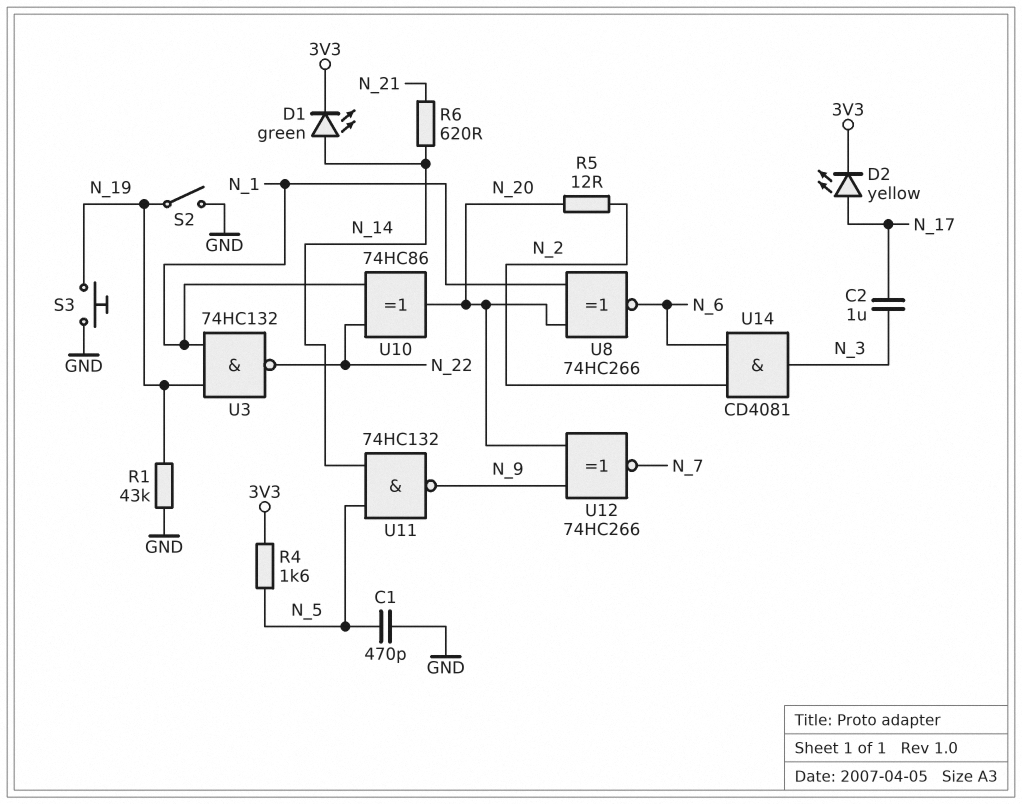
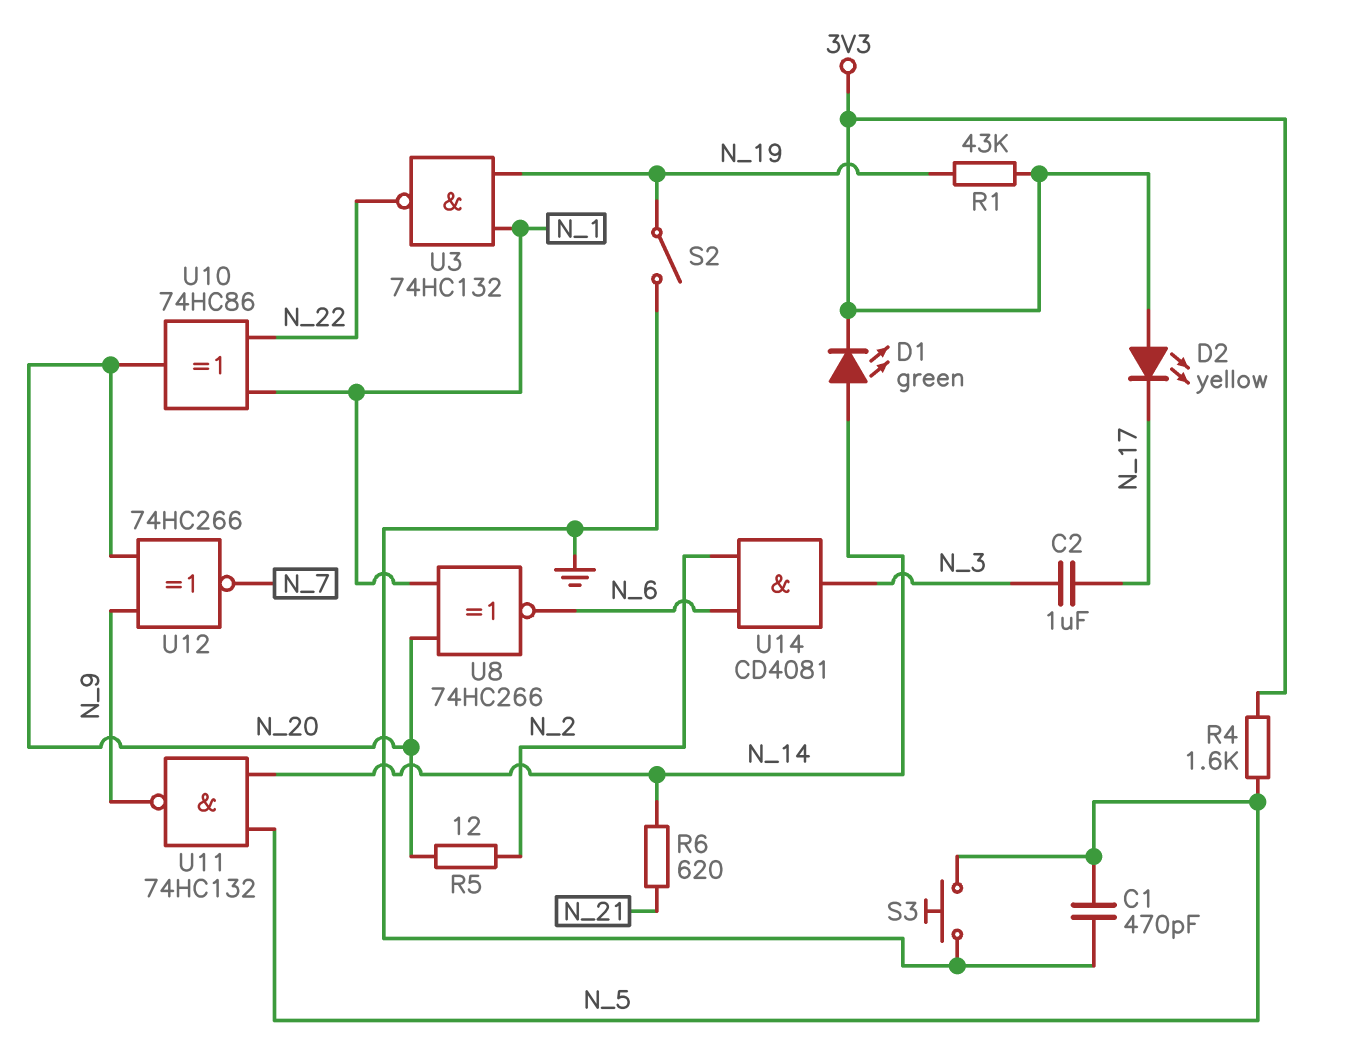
D2: LED yellow (A N_17, K 3V3) -> LED yellow (A 3V3, K N_17)
R1: 43k (GND, N_19) -> 43k (3V3, N_19)
S3: button (GND, N_19) -> button (GND, N_5)

